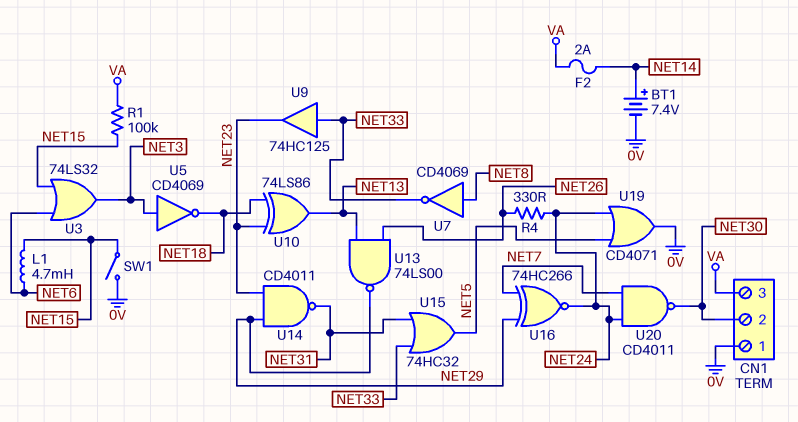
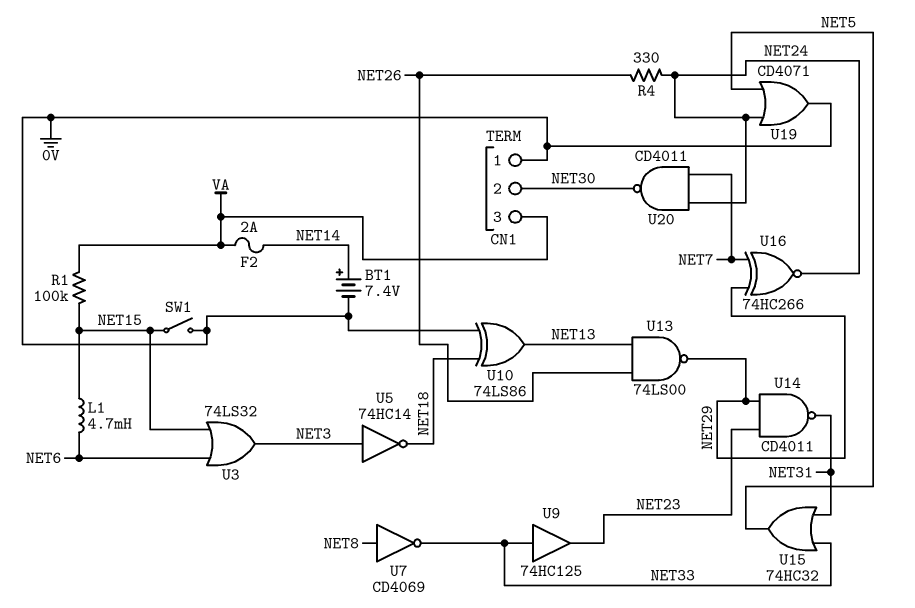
U5: NOT CD4069 (in NET3, out NET18) -> NOT 74HC14 (in NET3, out NET18)
U10: XOR 74LS86 (in NET18, in NET23, out NET13) -> XOR 74LS86 (in 0V, in NET18, out NET13)

